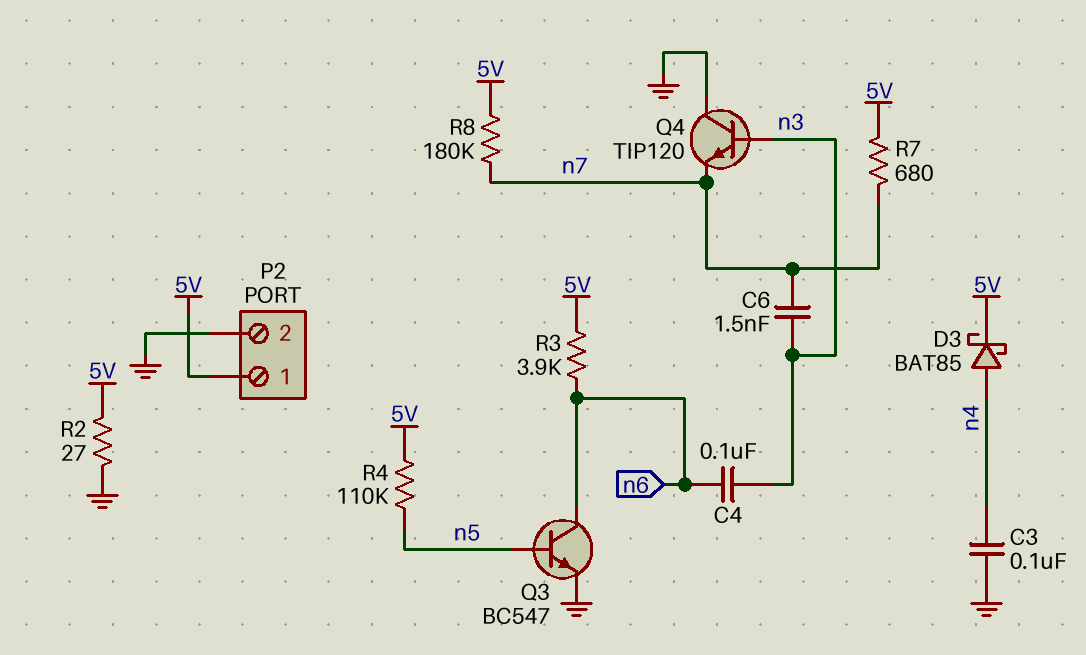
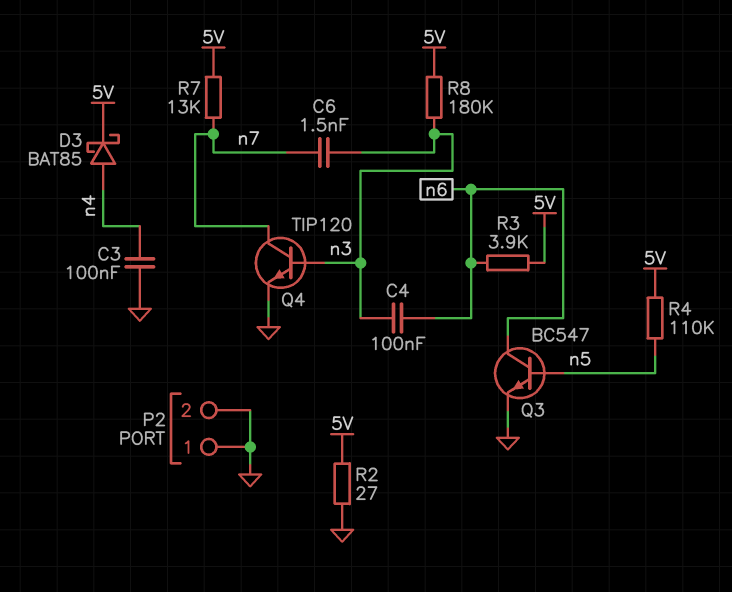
P2 pin 1: 5V -> GND
Q4: NPN TIP120 (B n3, C GND, E n7) -> NPN TIP120 (B n3, C n7, E GND)
R7: 680 (5V, n7) -> 13k (5V, n7)
R8: 180k (5V, n7) -> 180k (5V, n3)

